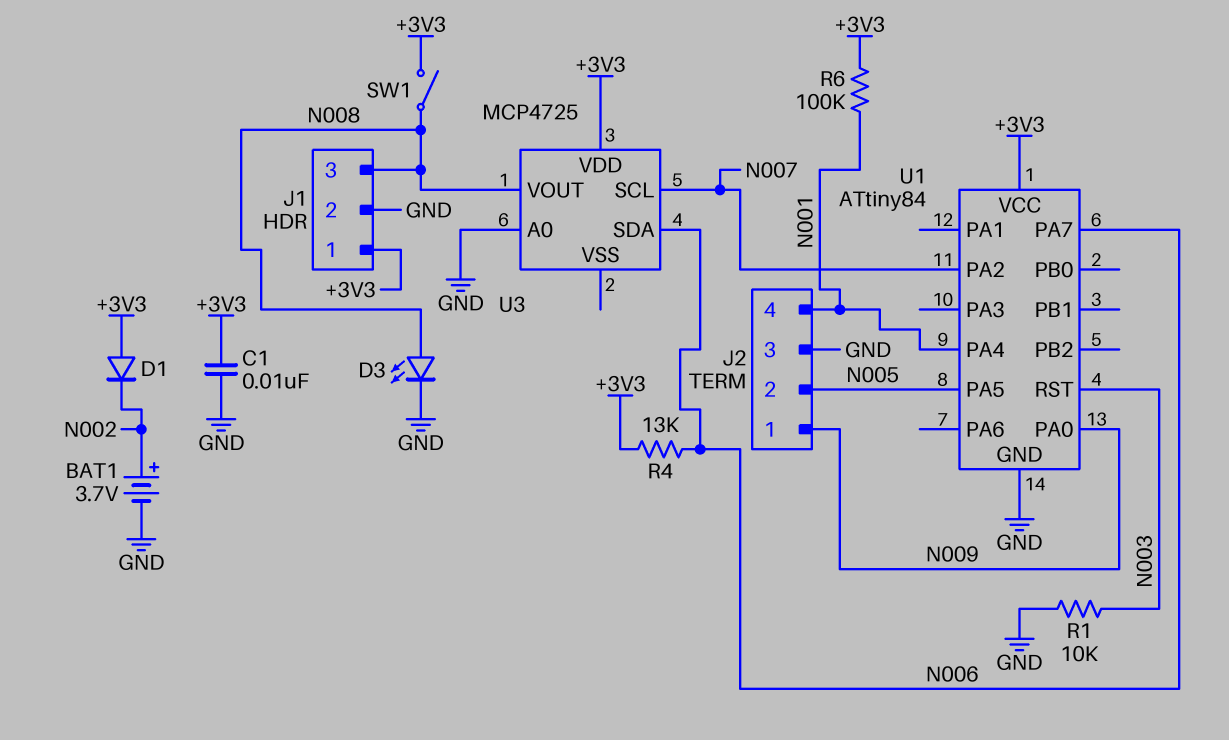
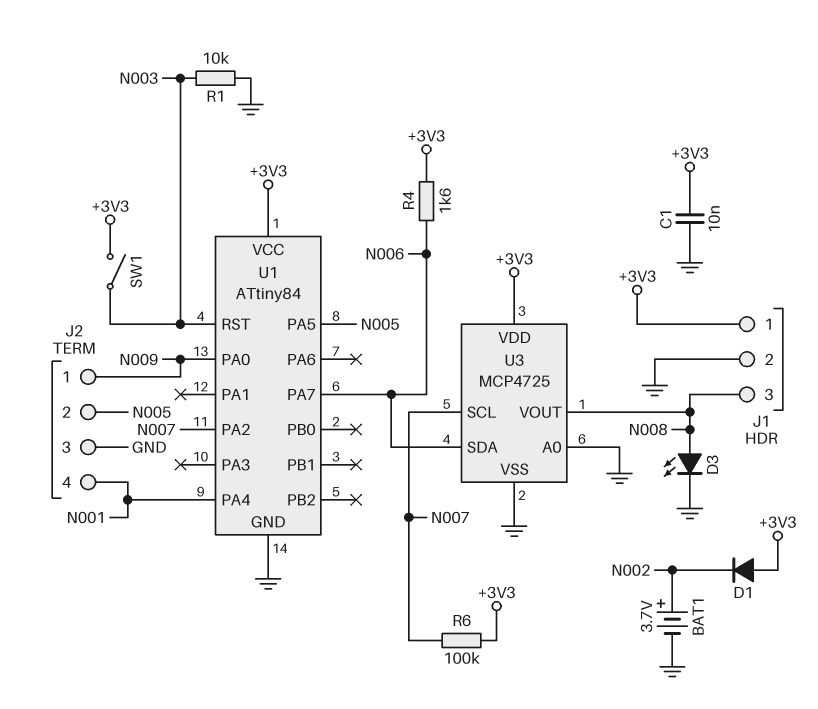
R4: 13k (+3V3, N006) -> 1.6k (+3V3, N006)
R6: 100k (+3V3, N001) -> 100k (+3V3, N007)
SW1: switch (+3V3, N008) -> switch (+3V3, N003)
U3 pin VSS: none -> GND

